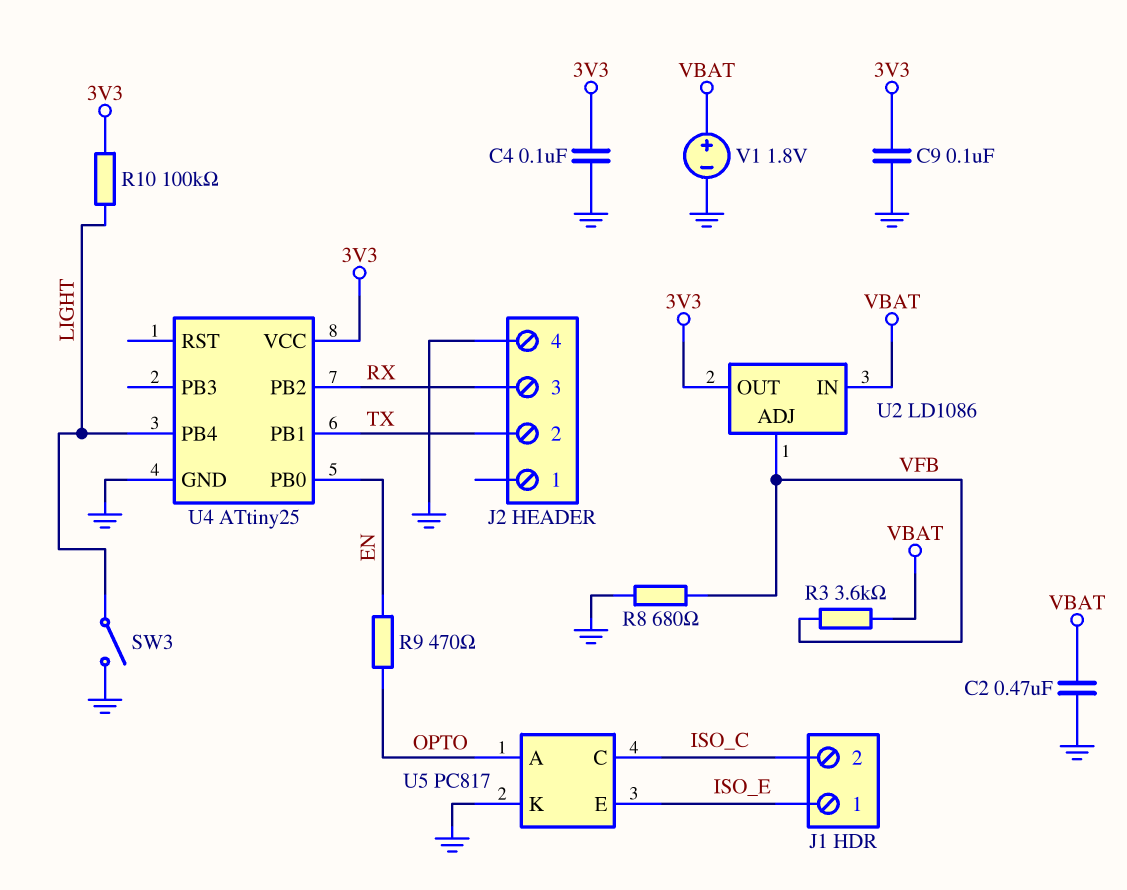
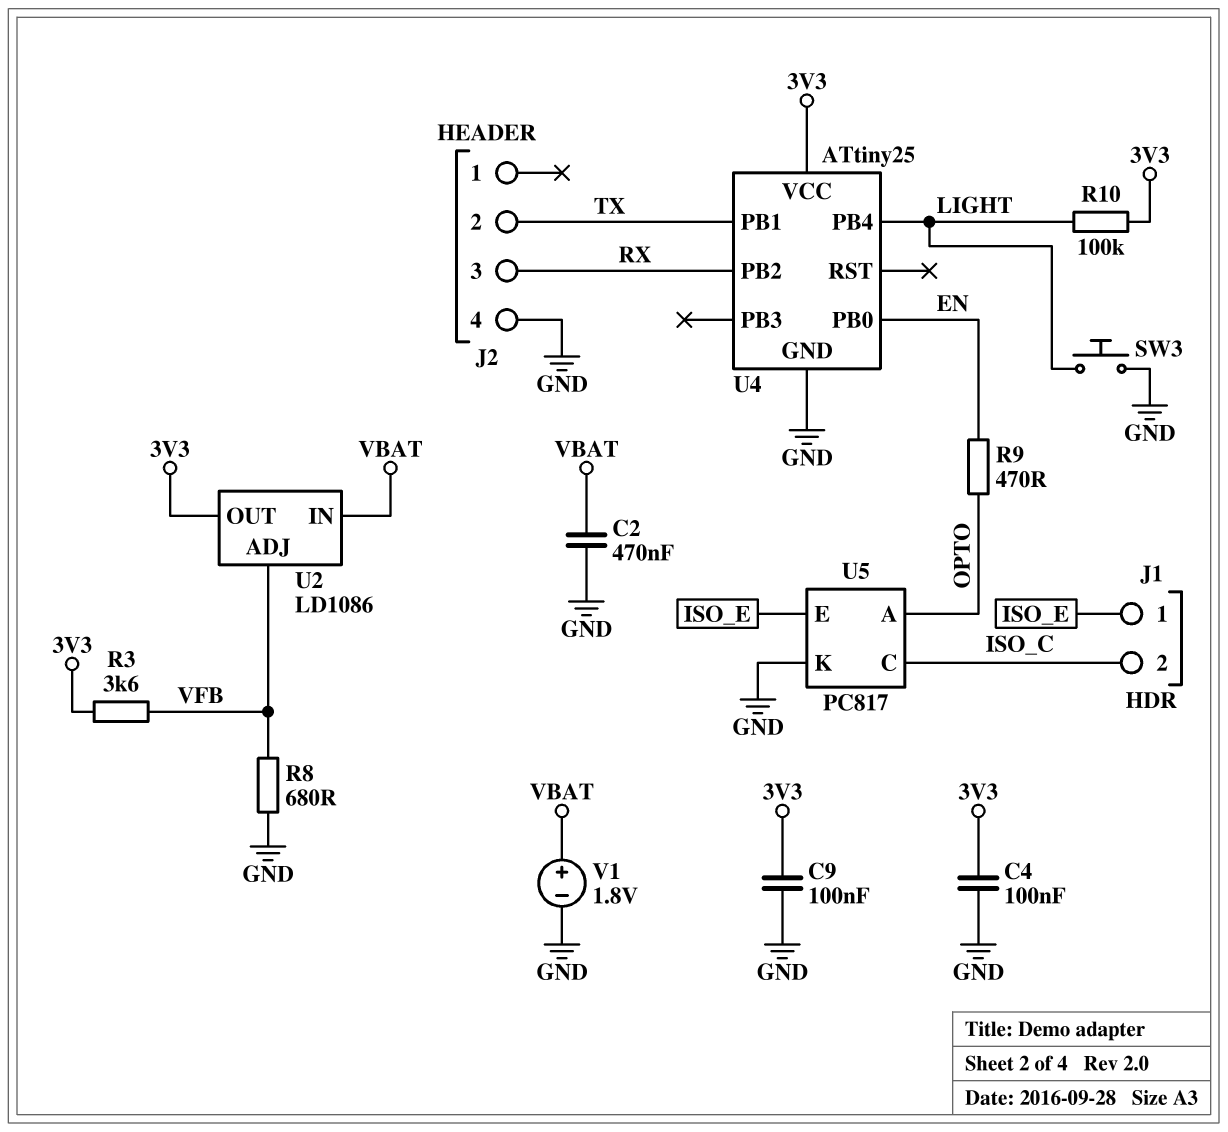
R3: 3.6k (VBAT, VFB) -> 3.6k (3V3, VFB)
SW3: switch (GND, LIGHT) -> button (GND, LIGHT)

